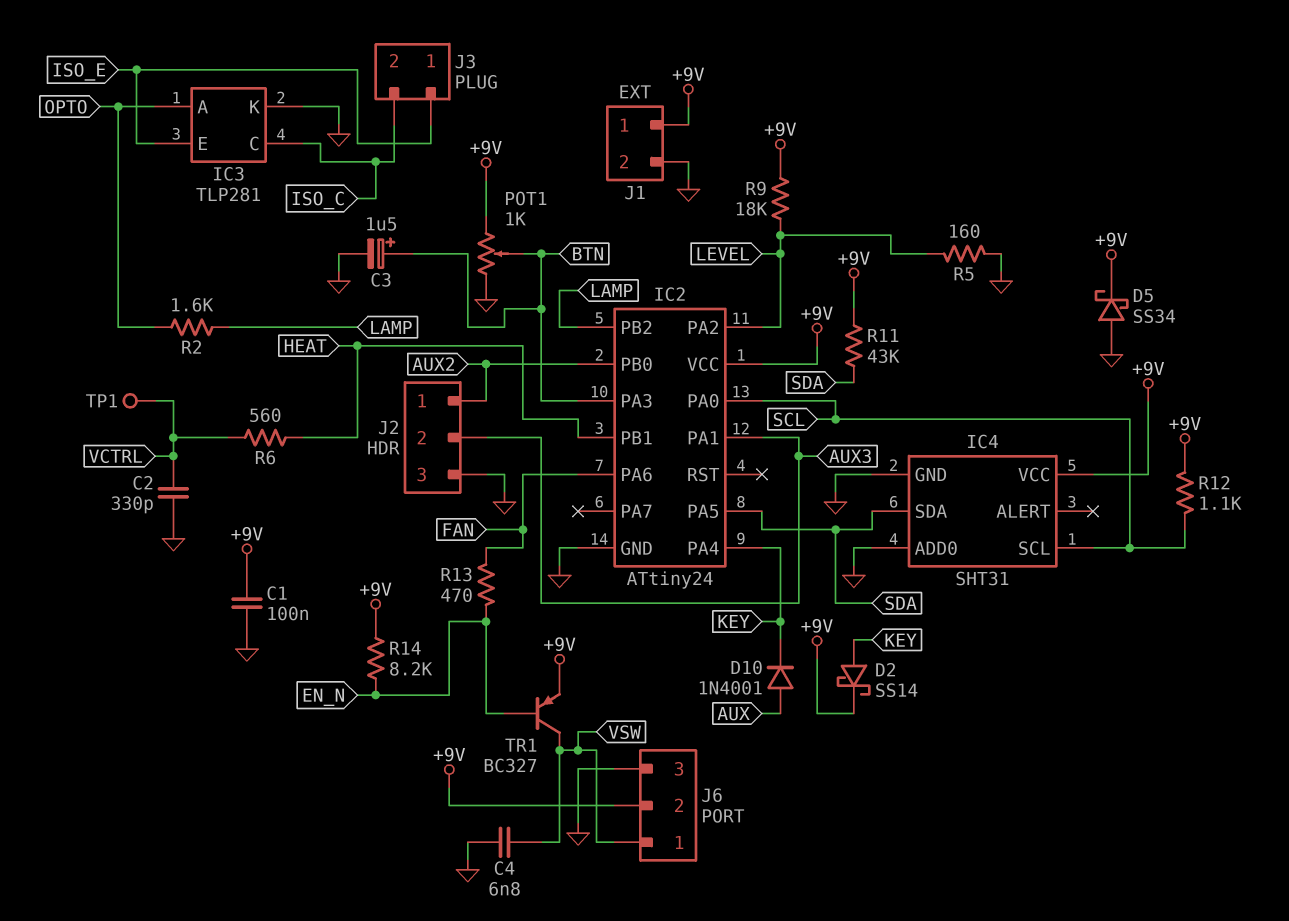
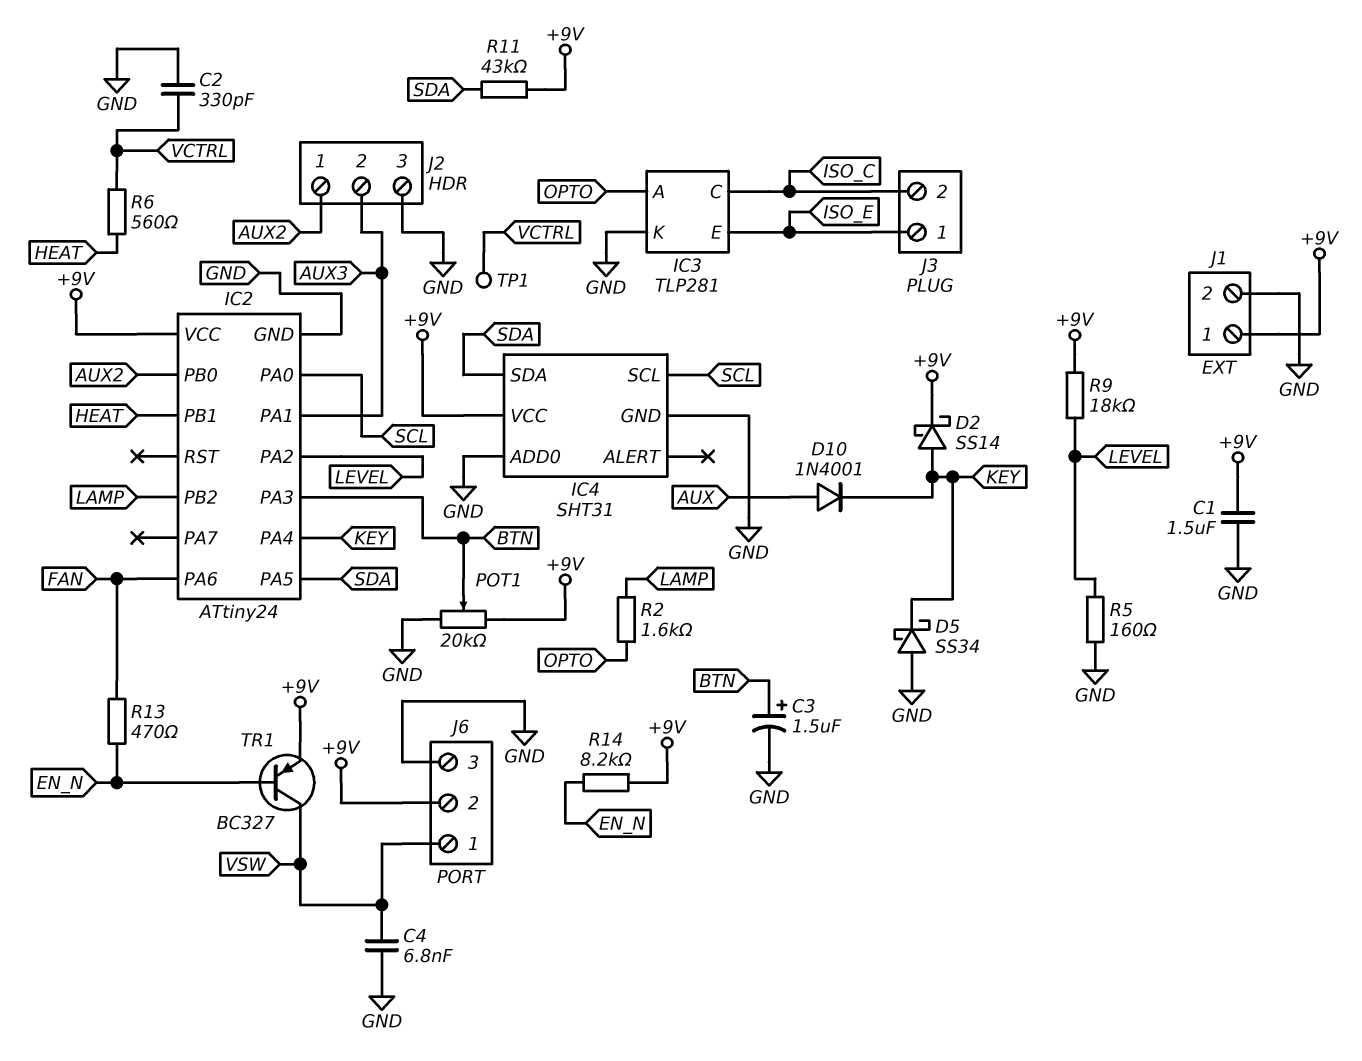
C1: 100nF (+9V, GND) -> 1.5uF (+9V, GND)
D5: schottky SS34 (A GND, K +9V) -> schottky SS34 (A GND, K KEY)
POT1: 1k (+9V, GND, wiper BTN) -> 20k (+9V, GND, wiper BTN)
R12: 1.1k (+9V, SCL) -> none

